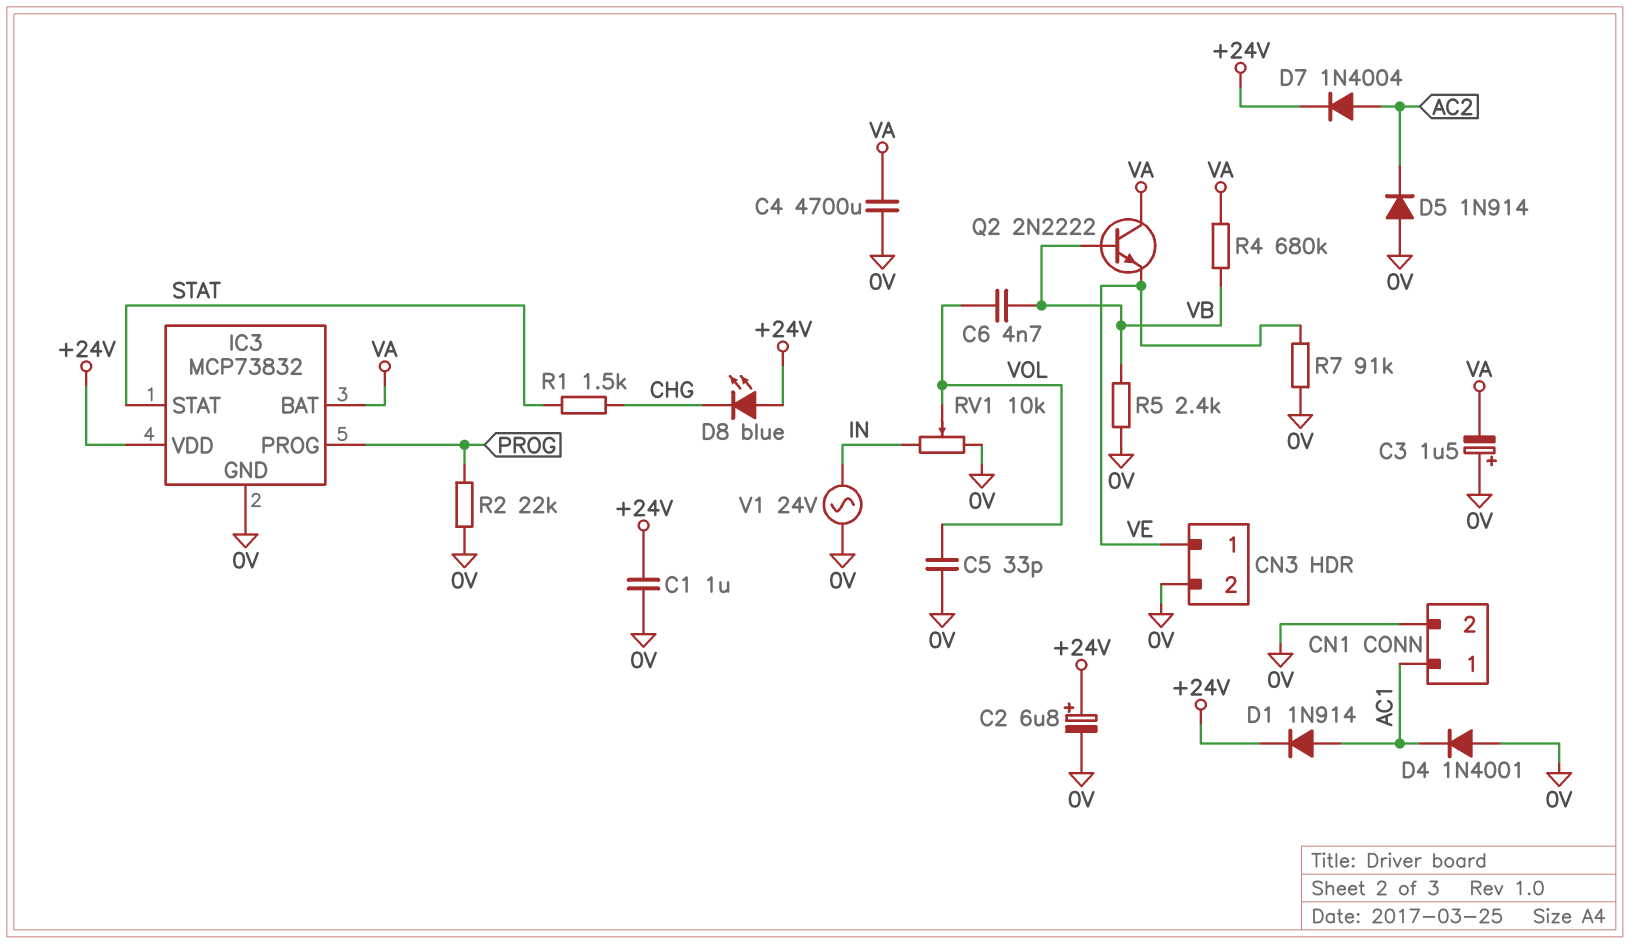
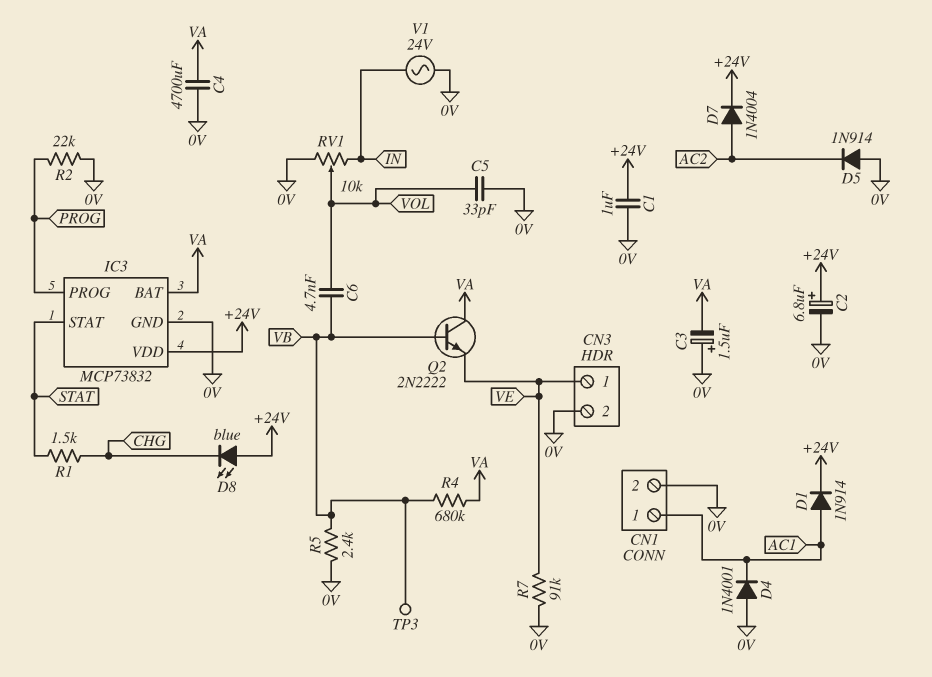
TP3: none -> test point (VB)

